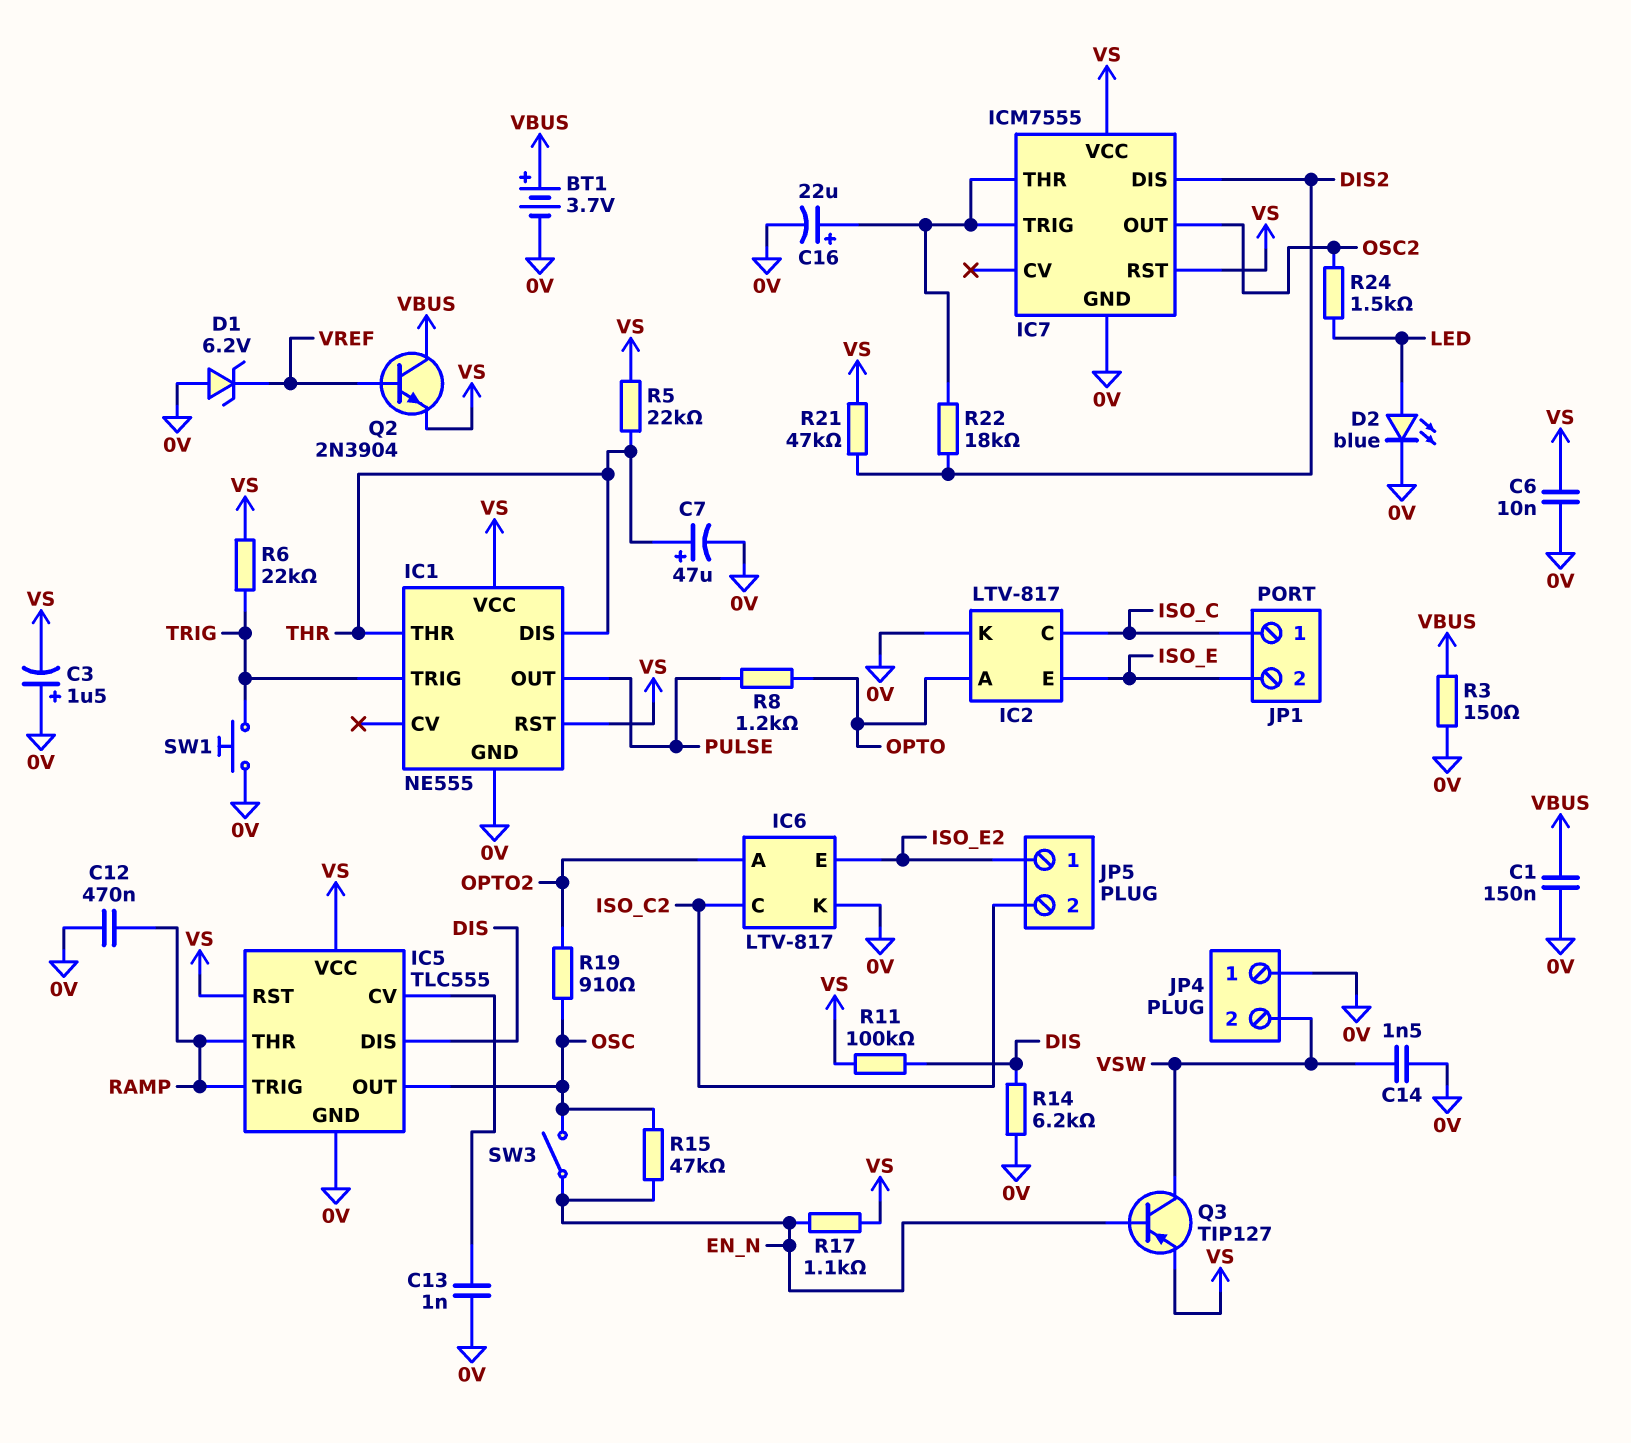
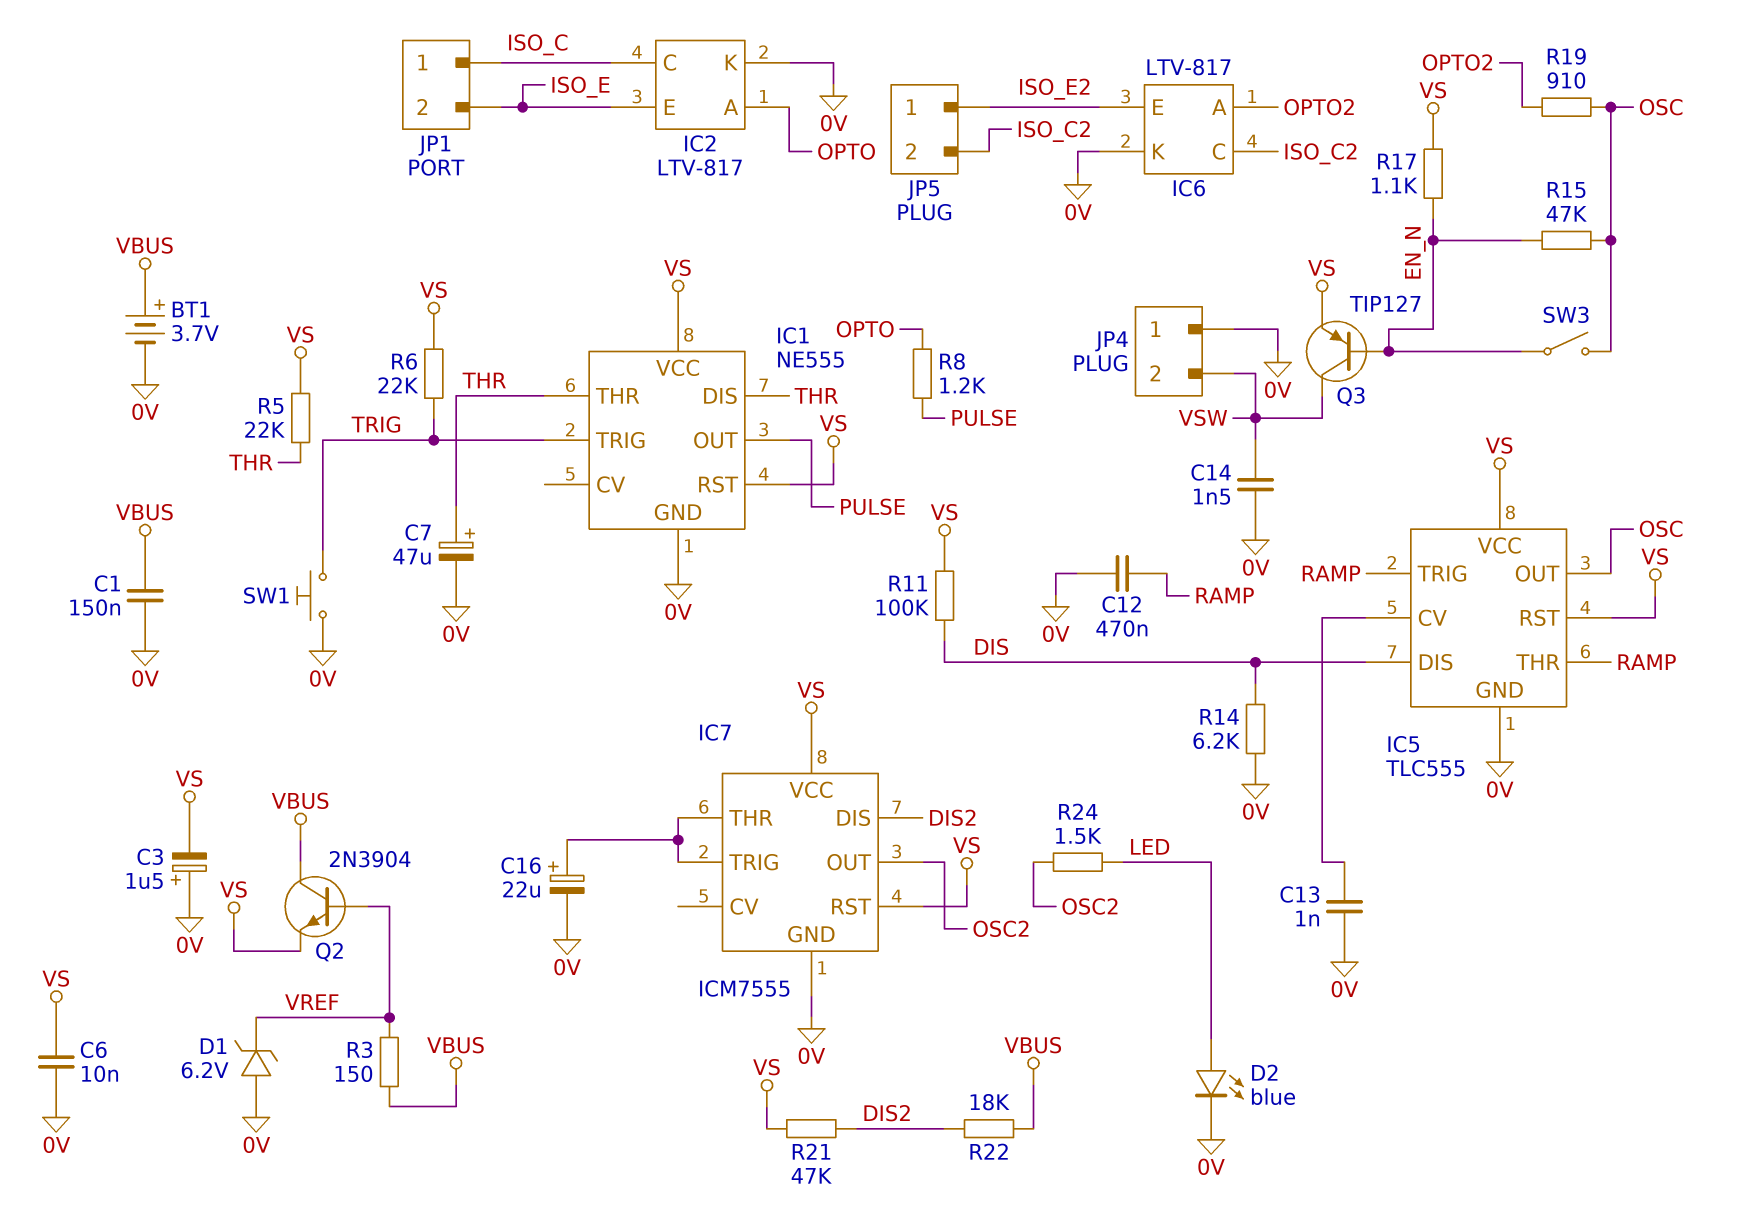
R3: 150 (0V, VBUS) -> 150 (VBUS, VREF)
R22: 18k (DIS2, IC7/THR) -> 18k (DIS2, VBUS)

